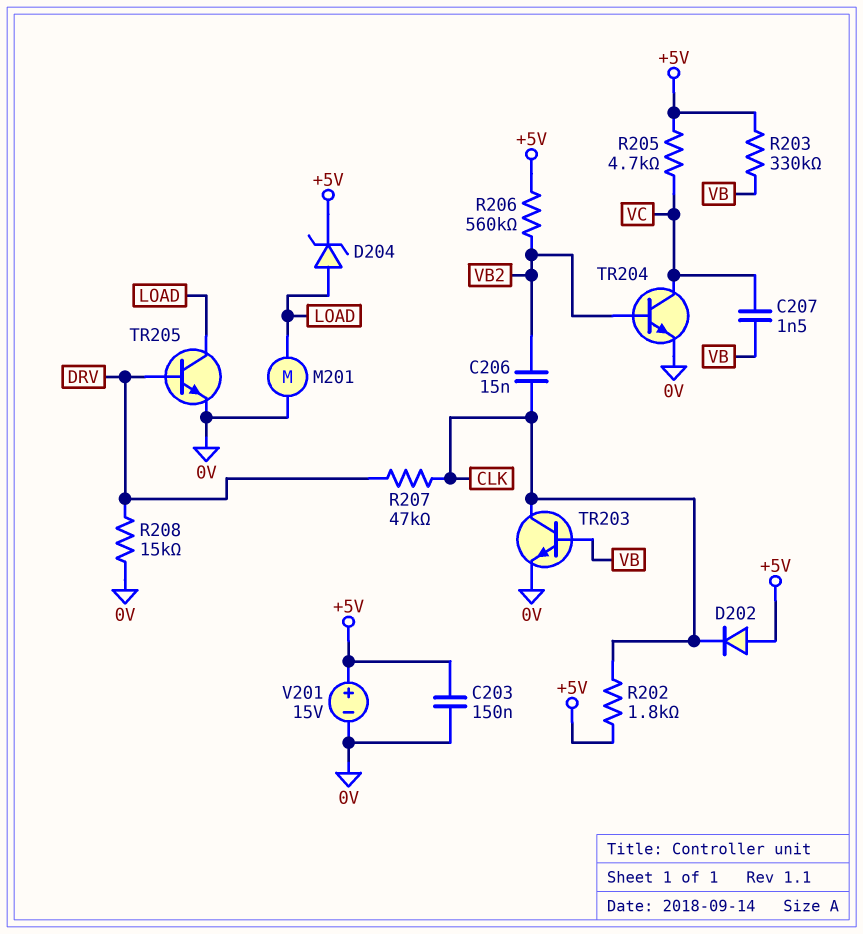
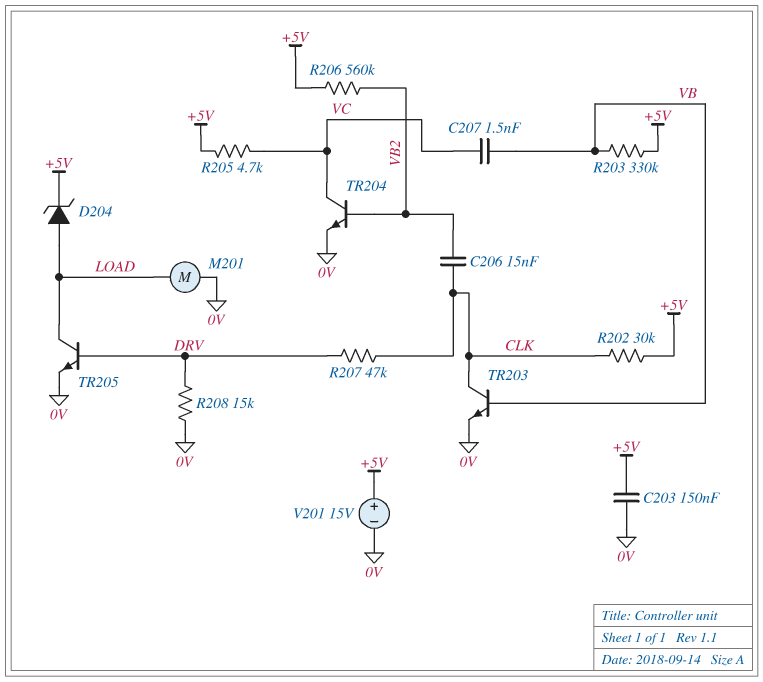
D202: diode (A +5V, K CLK) -> none
R202: 1.8k (+5V, CLK) -> 30k (+5V, CLK)

